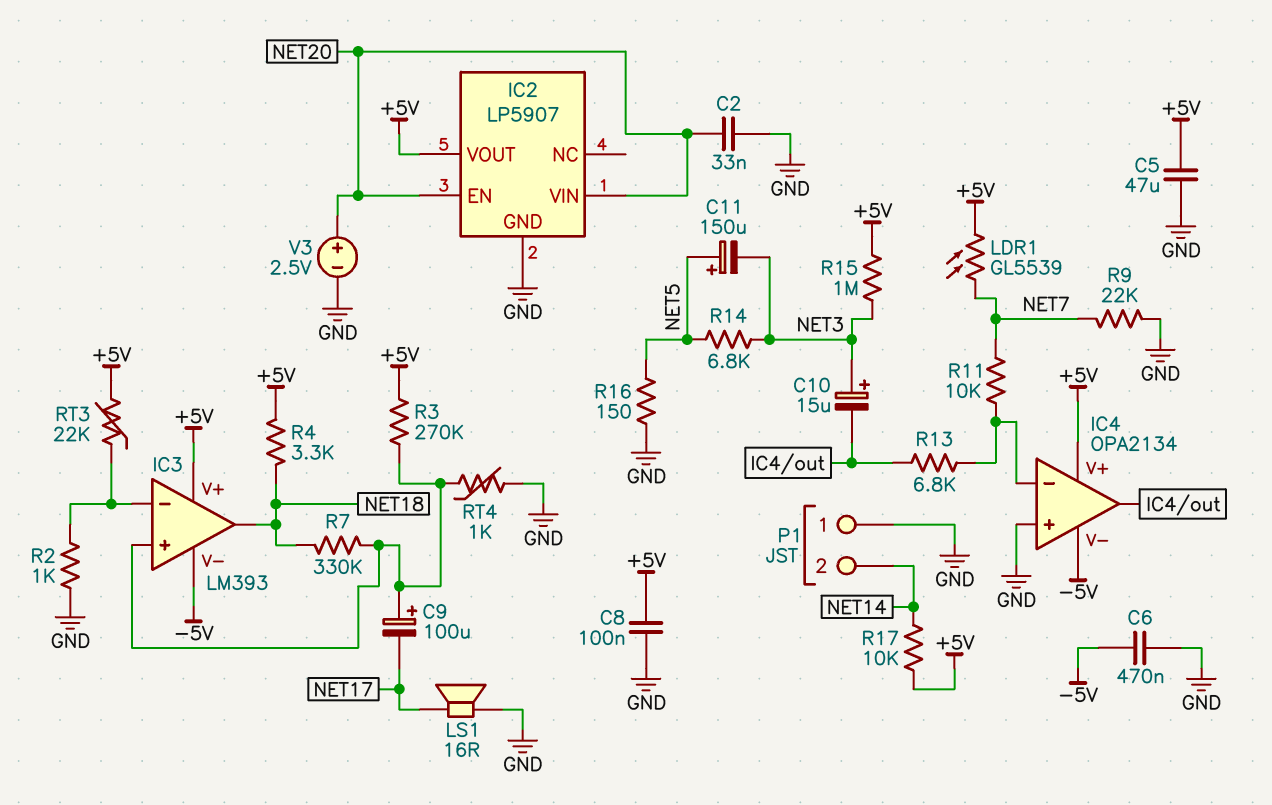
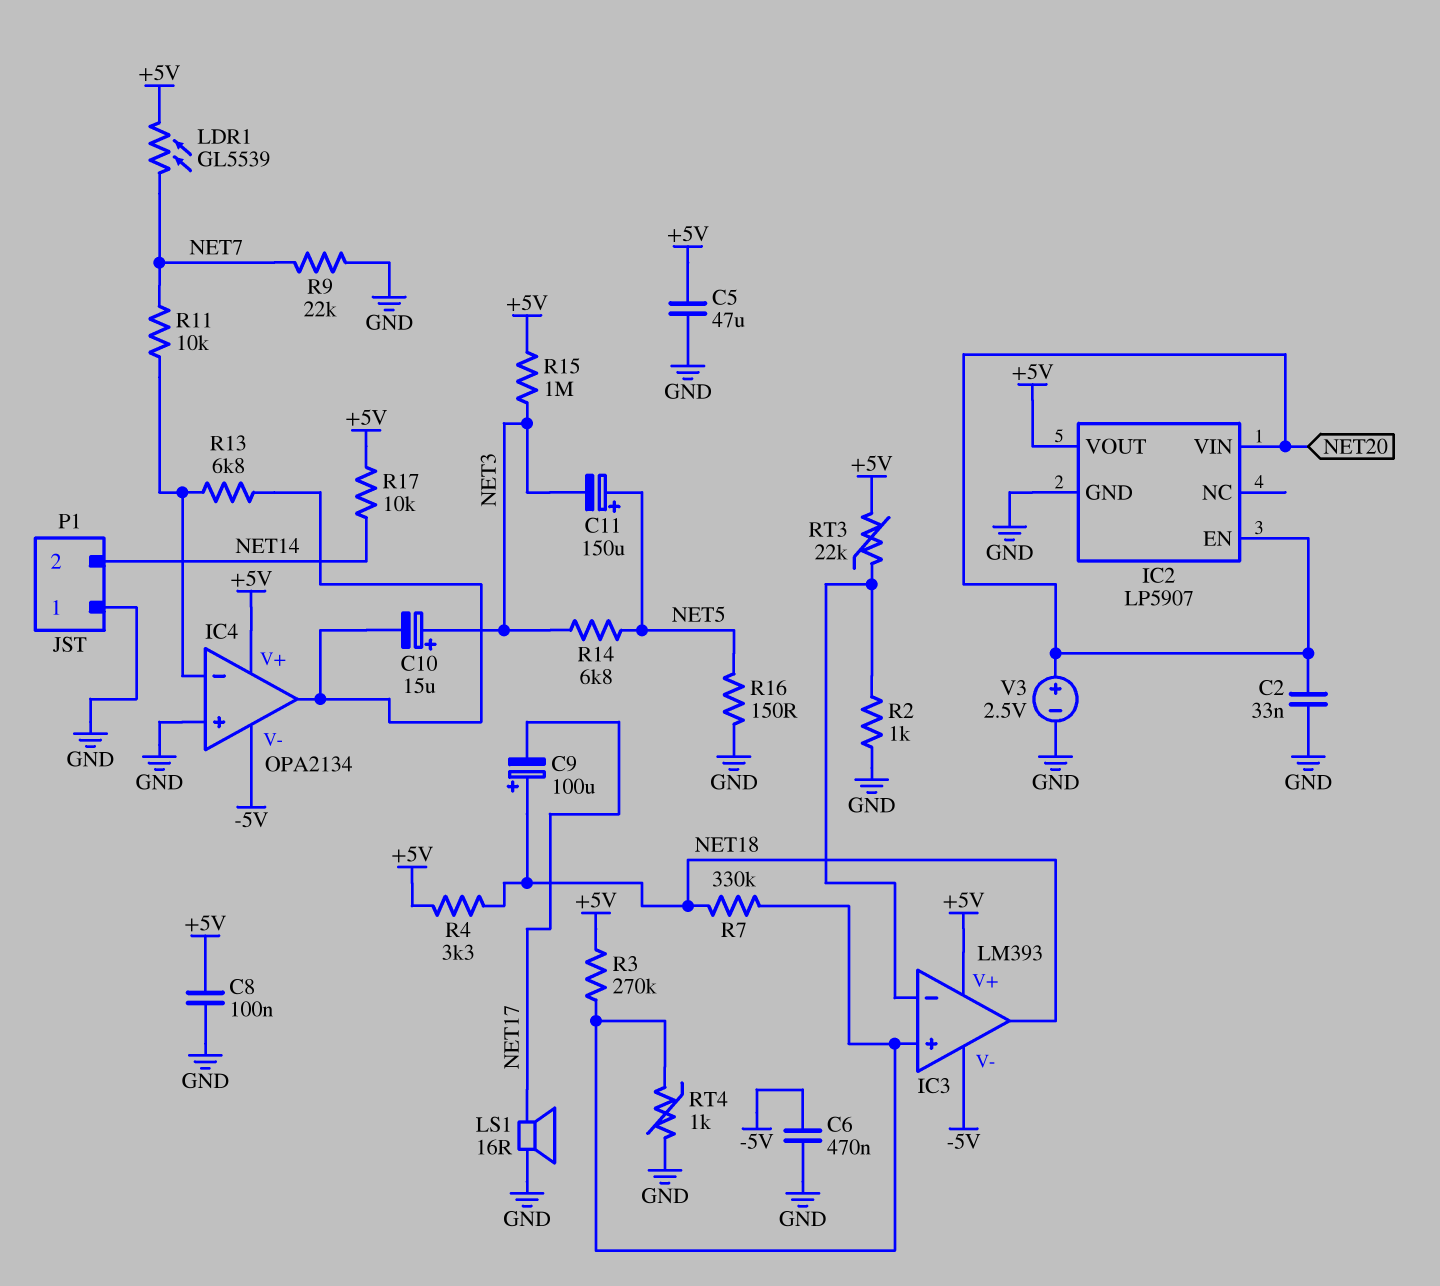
C9: 100uF (plus IC3/in+, minus NET17) -> 100uF (plus NET18, minus NET17)

